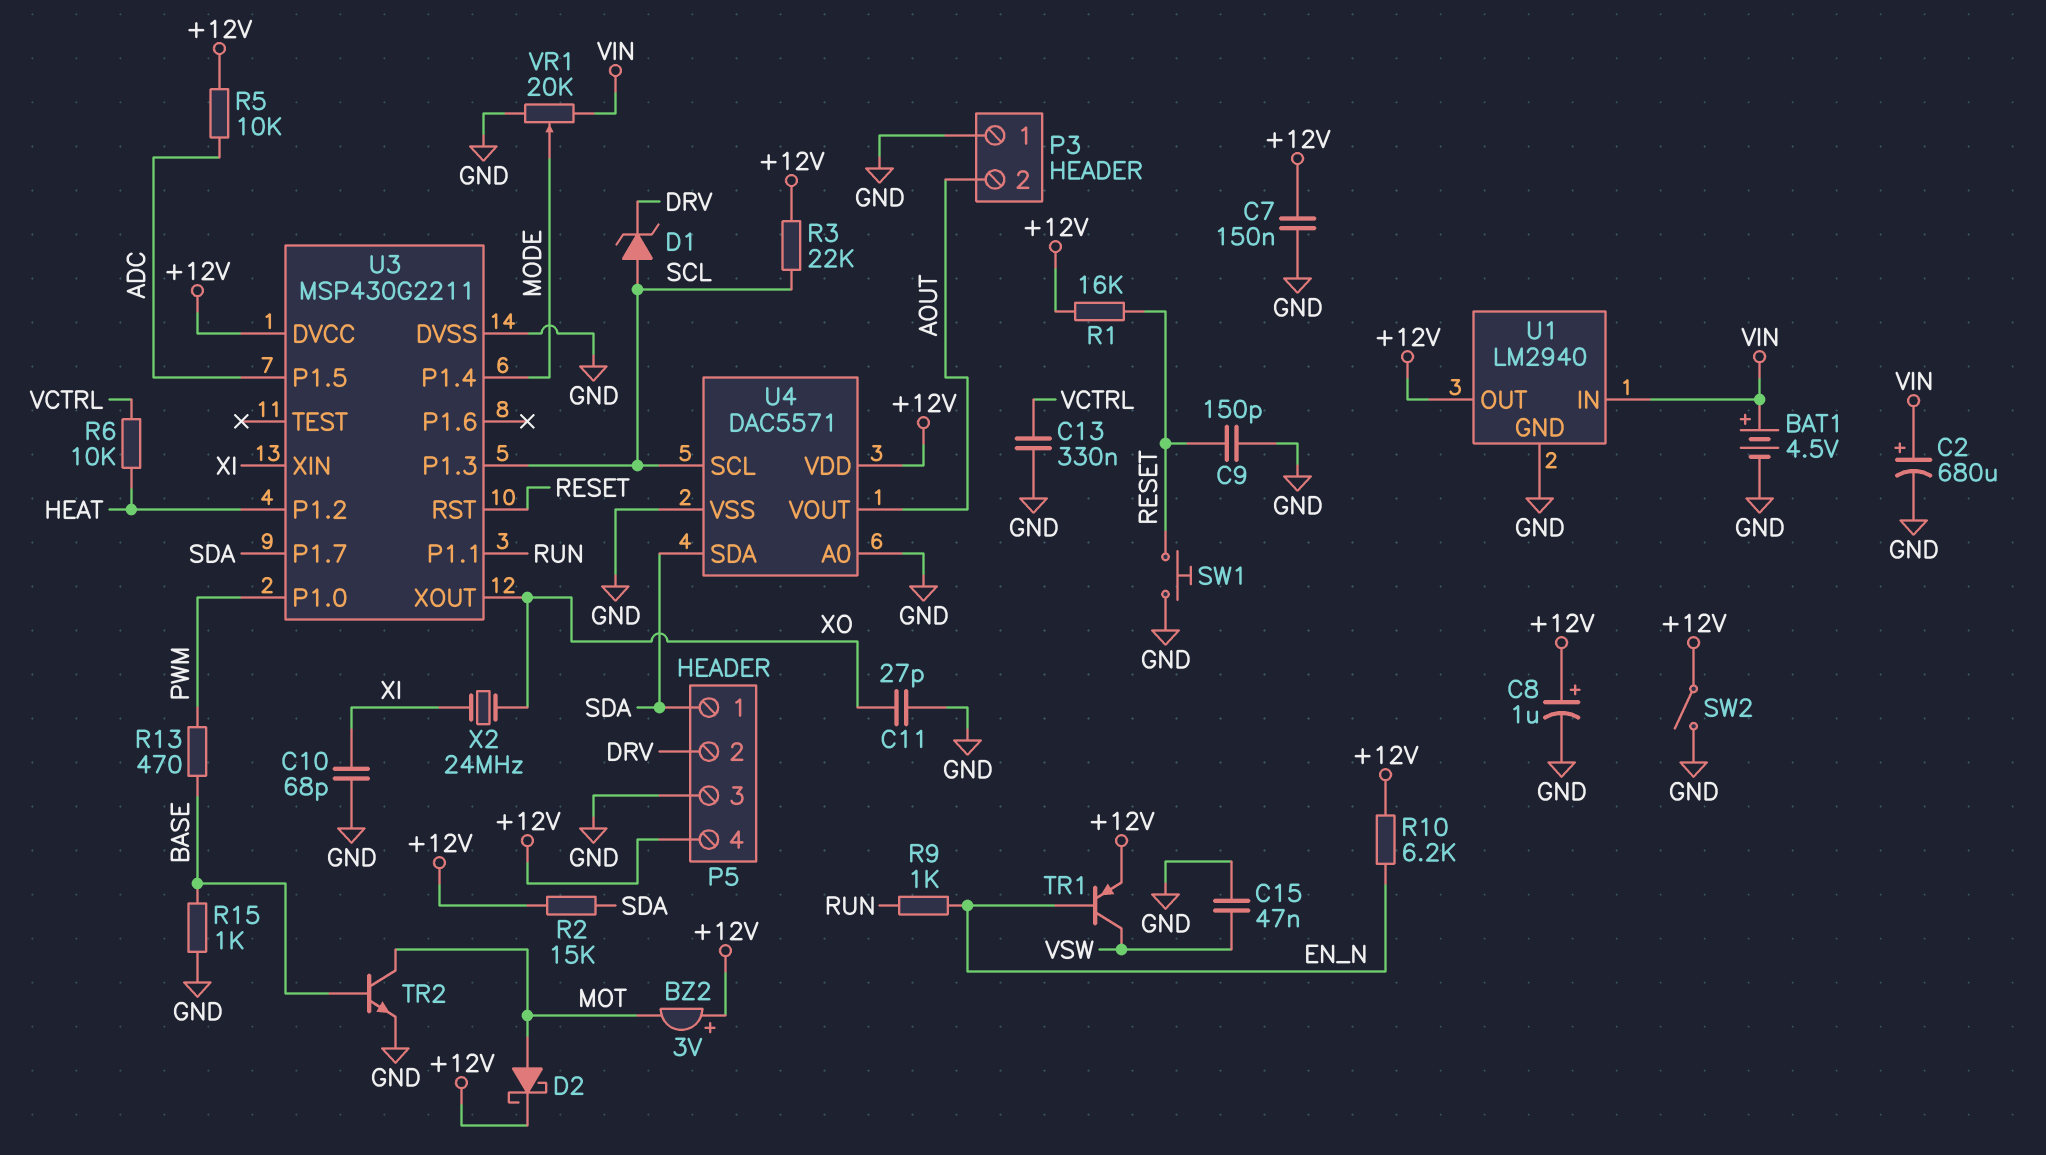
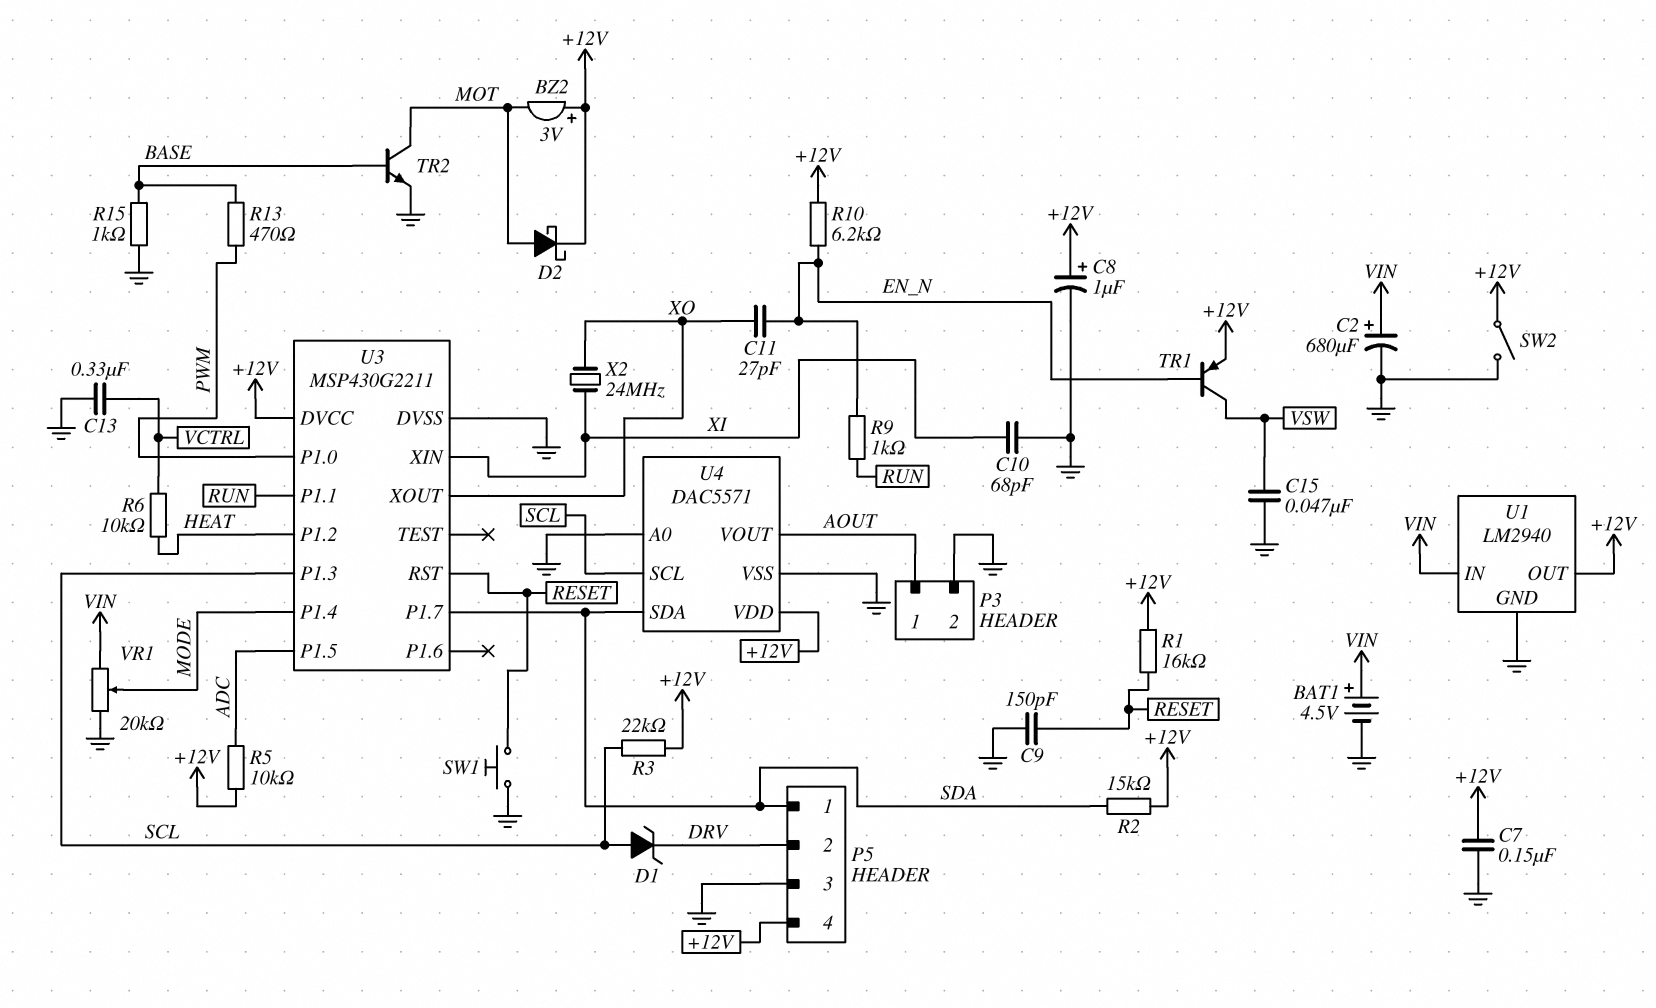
C11: 27pF (GND, XO) -> 27pF (EN_N, XO)
P3 pin 1: GND -> AOUT
P3 pin 2: AOUT -> GND

